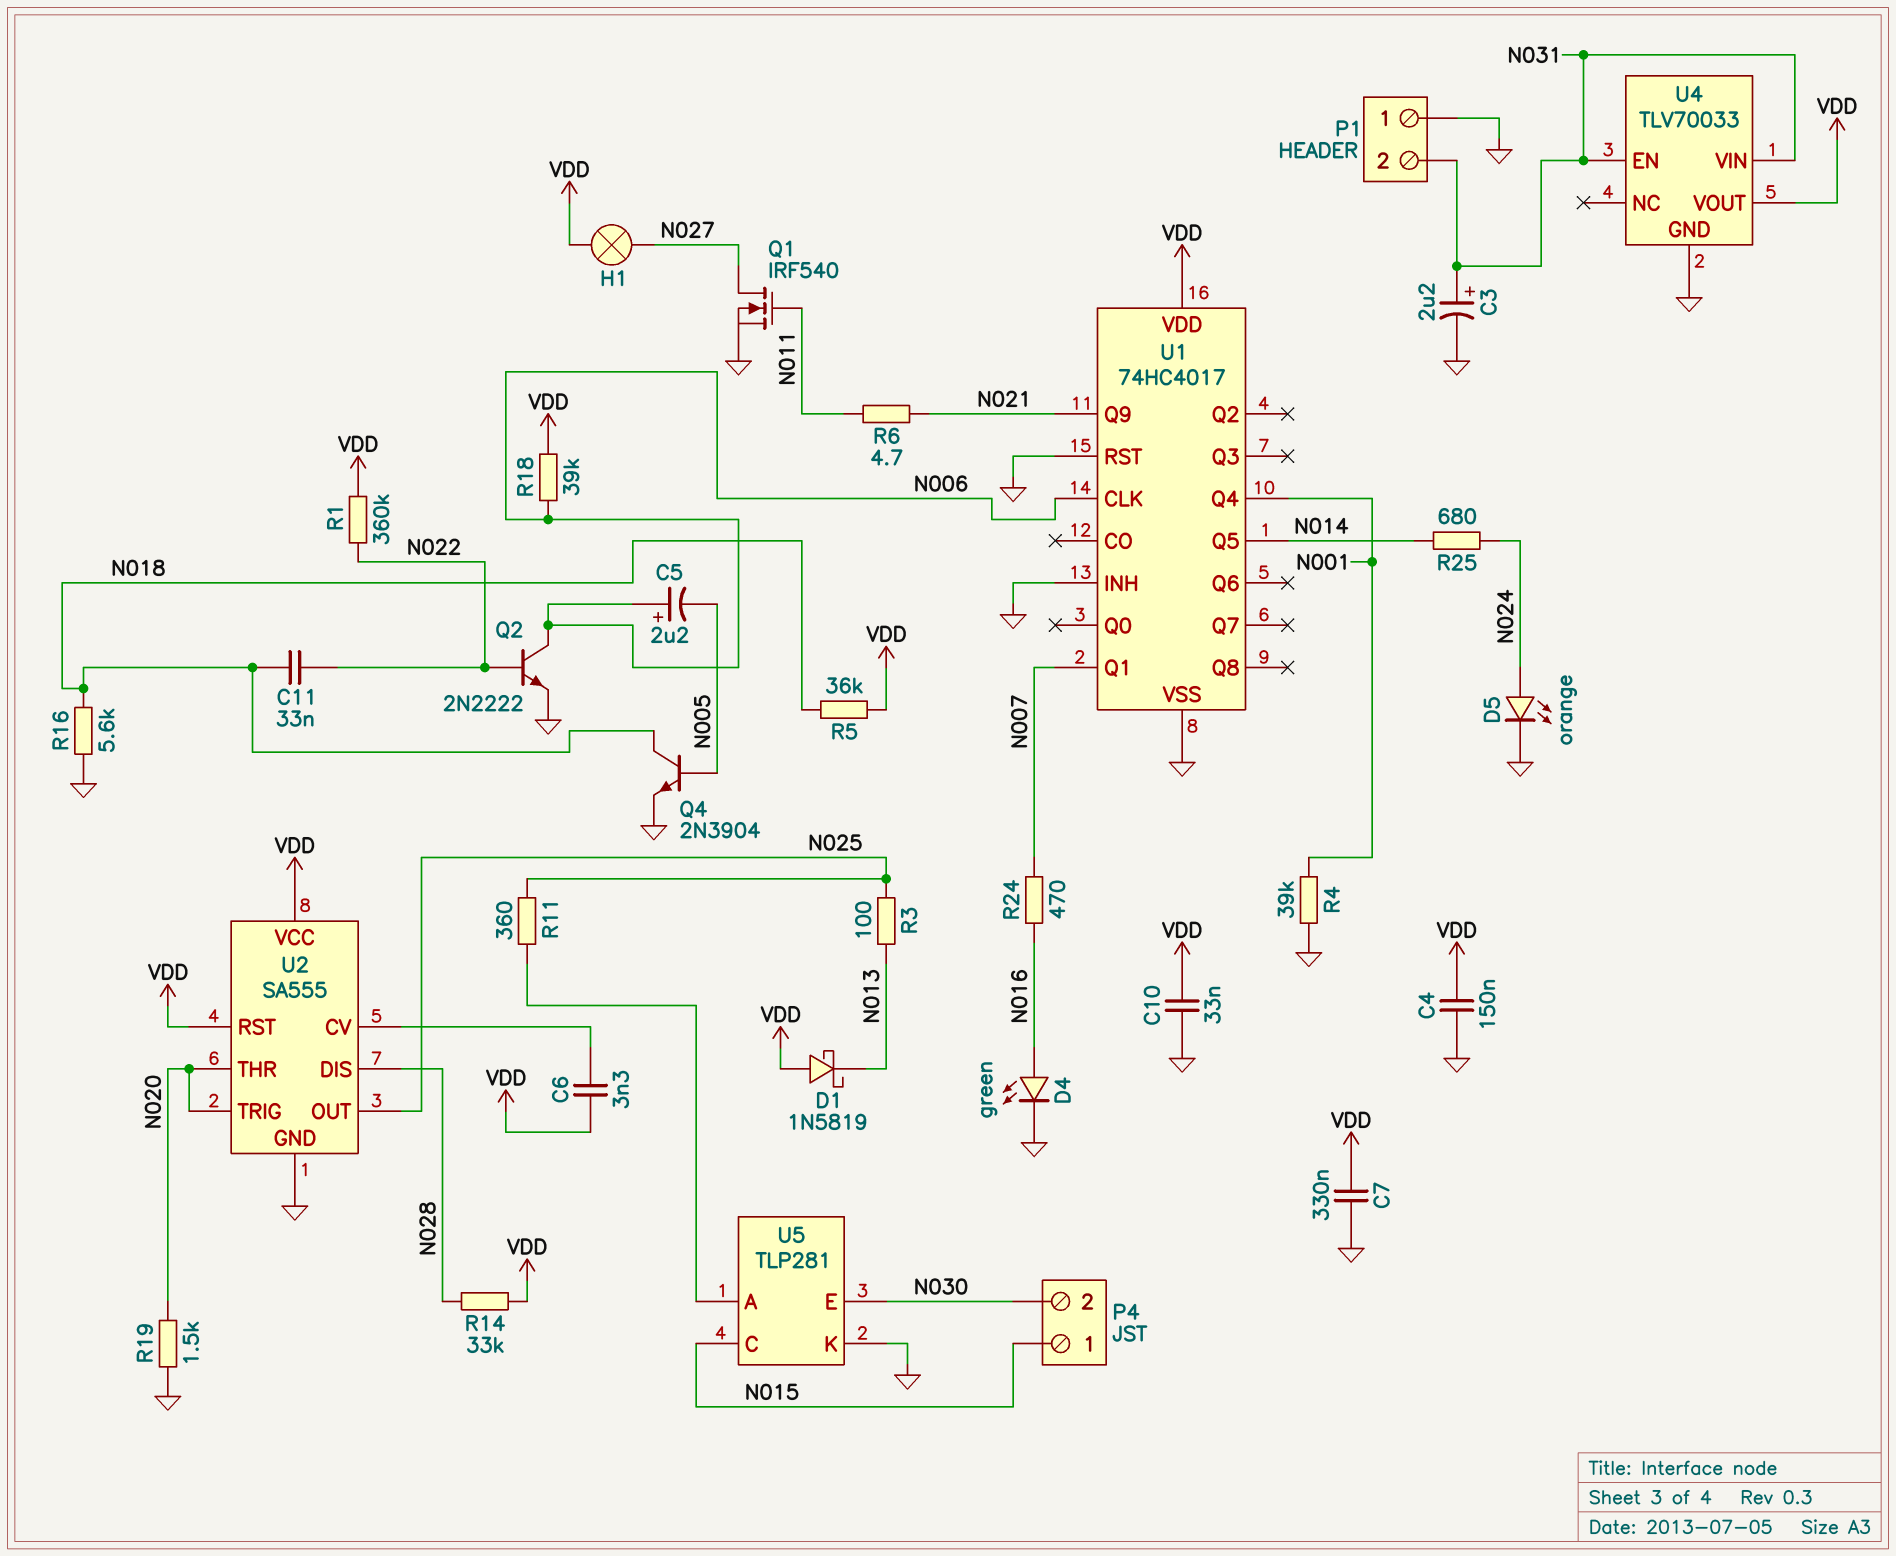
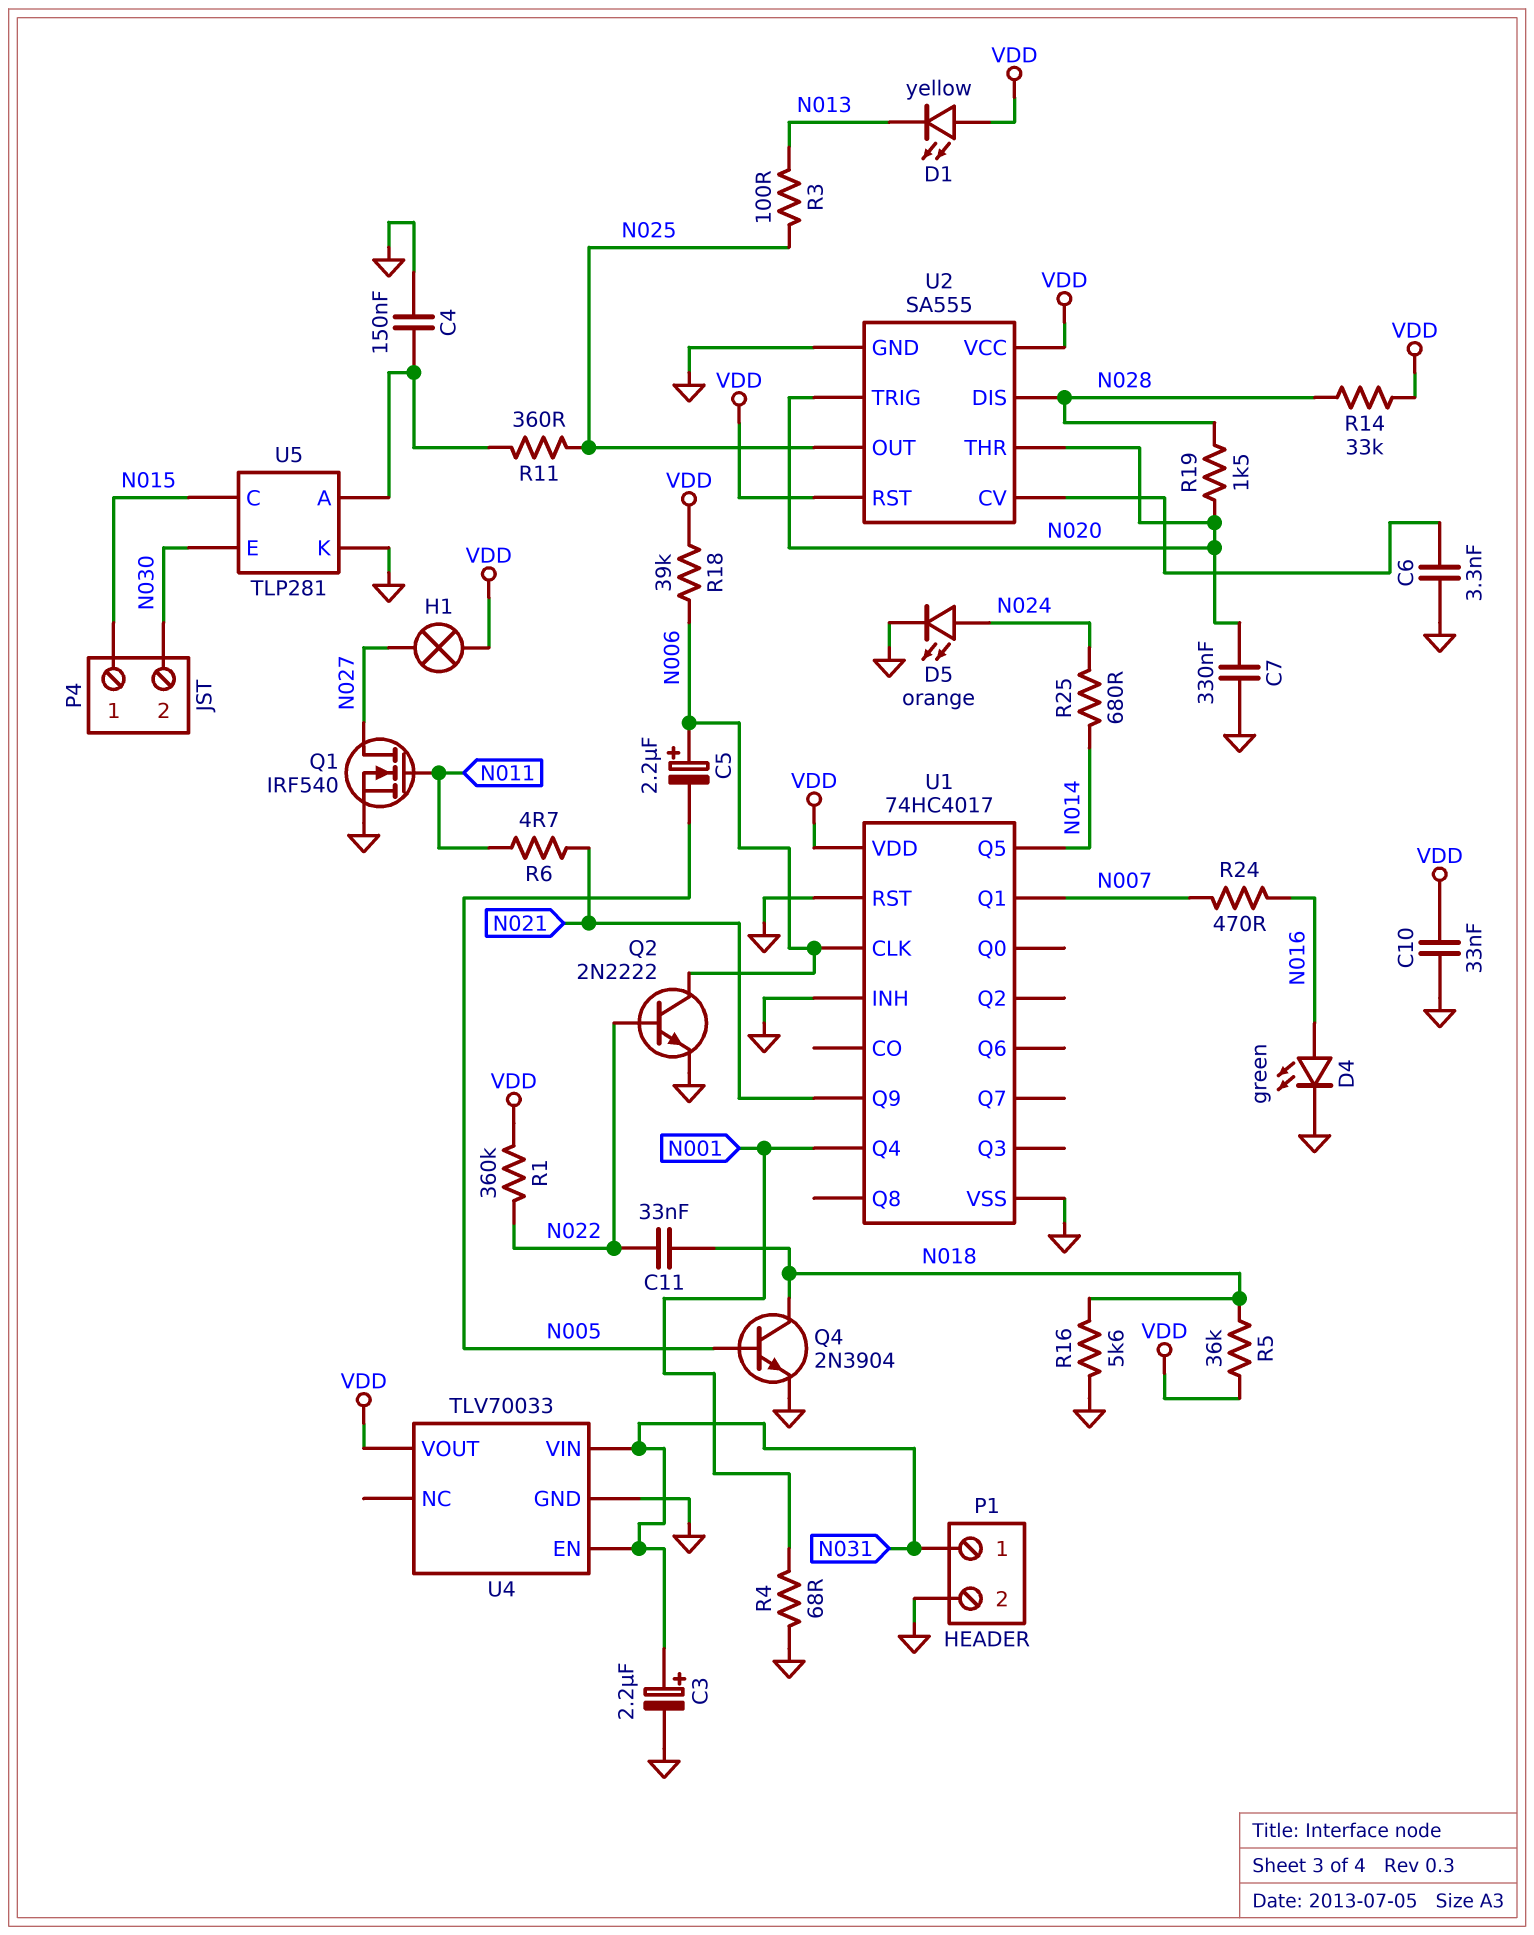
C4: 150nF (GND, VDD) -> 150nF (GND, U5/A)
C6: 3.3nF (U2/CV, VDD) -> 3.3nF (GND, U2/CV)
C7: 330nF (GND, VDD) -> 330nF (GND, N020)
D1: schottky 1N5819 (A VDD, K N013) -> LED yellow (A VDD, K N013)
P1 pin 1: GND -> N031
P1 pin 2: N031 -> GND
R4: 39k (GND, N001) -> 68 (GND, N001)
R19: 1.5k (GND, N020) -> 1.5k (N020, N028)

